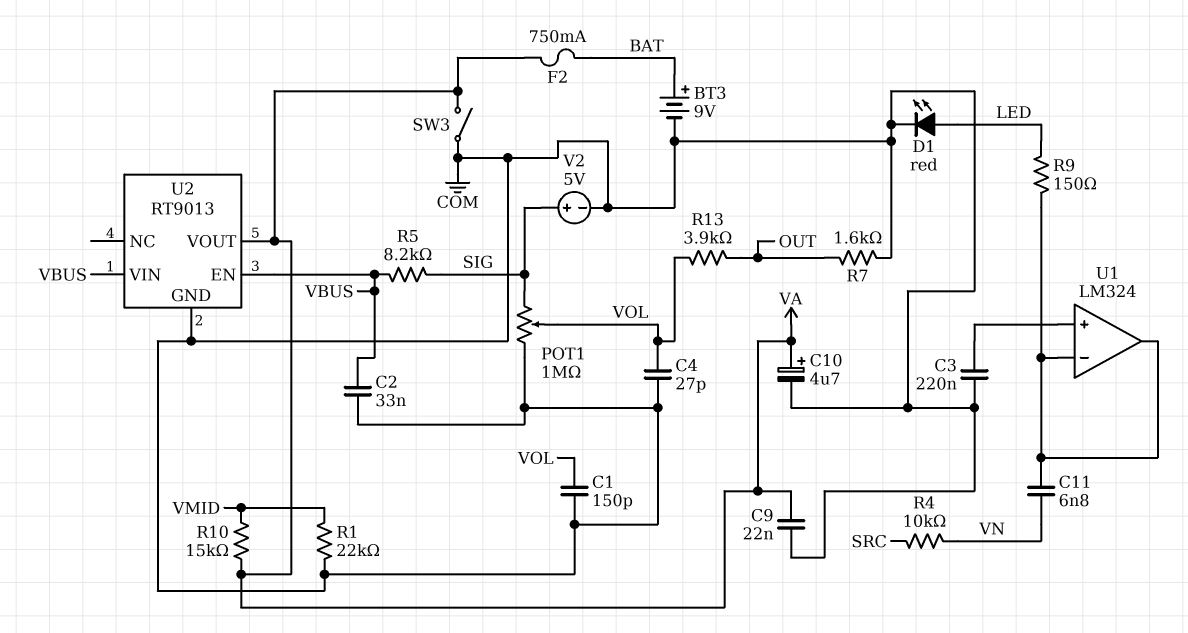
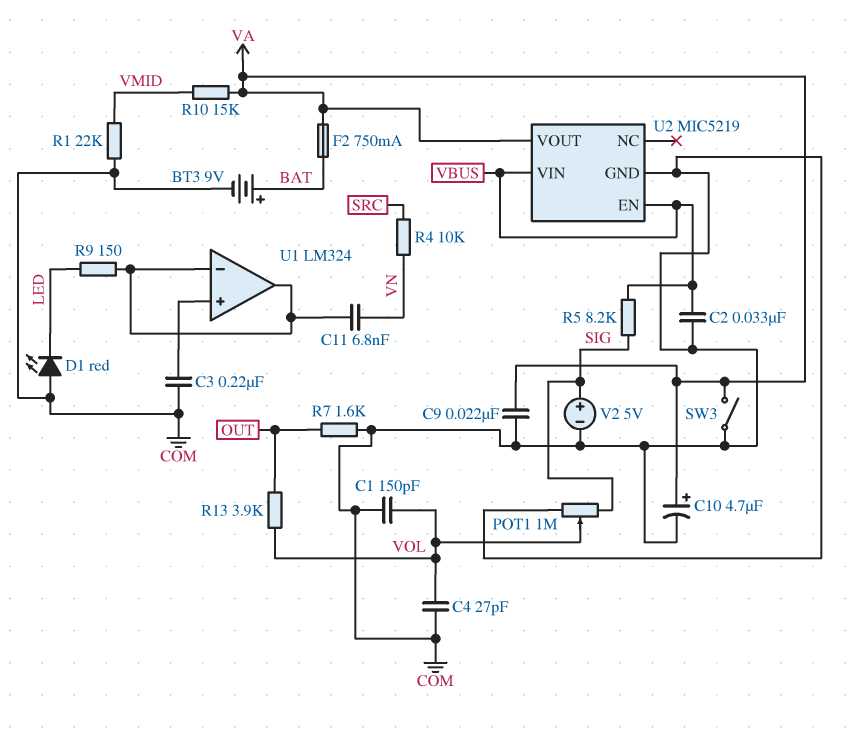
D1: LED red (A LED, K COM) -> LED red (A COM, K LED)
U2: RT9013 -> MIC5219

